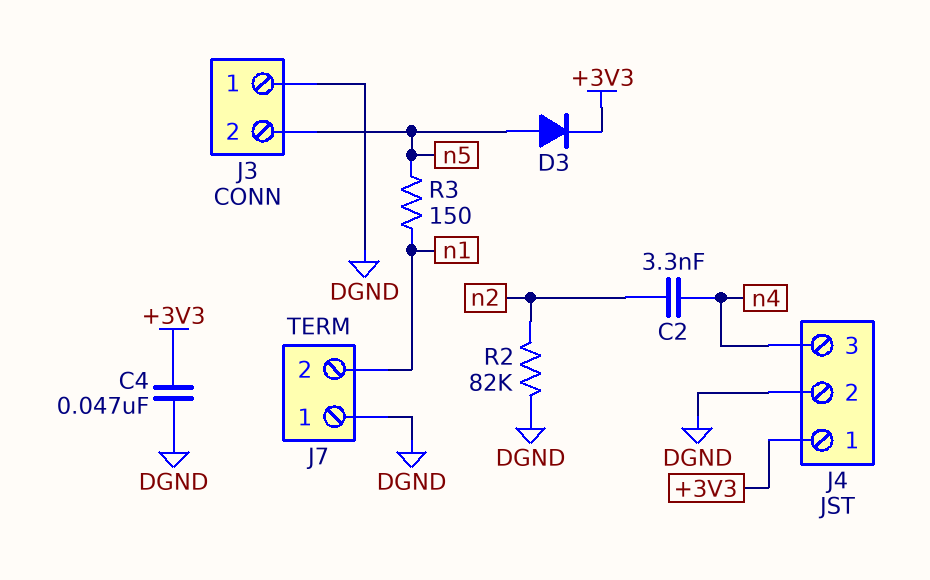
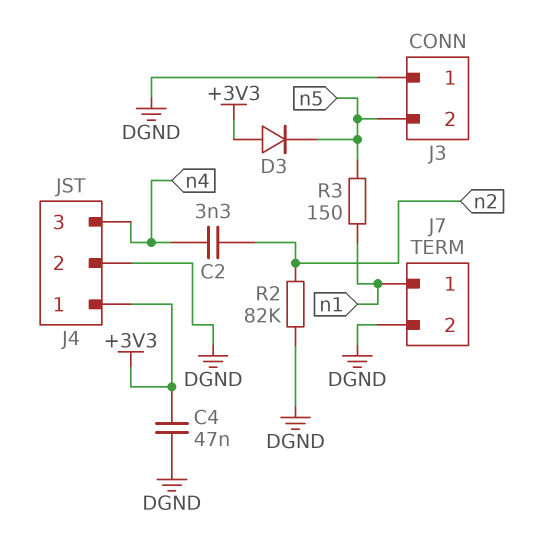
D3: diode (A n5, K +3V3) -> diode (A +3V3, K n5)
J7 pin 1: DGND -> n1
J7 pin 2: n1 -> DGND

